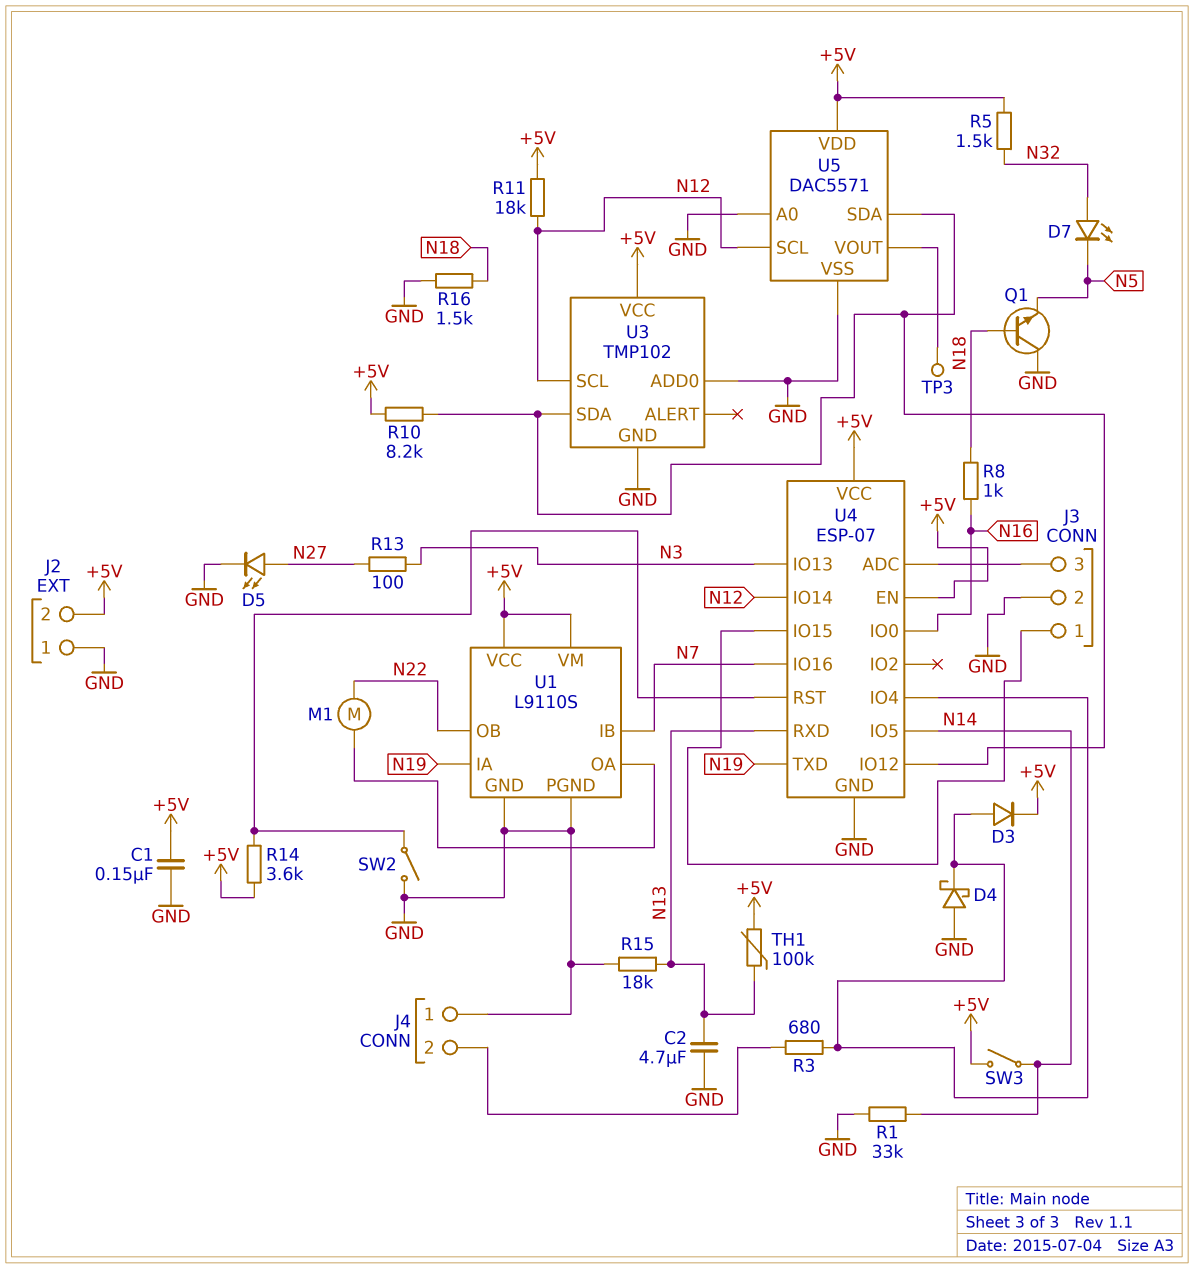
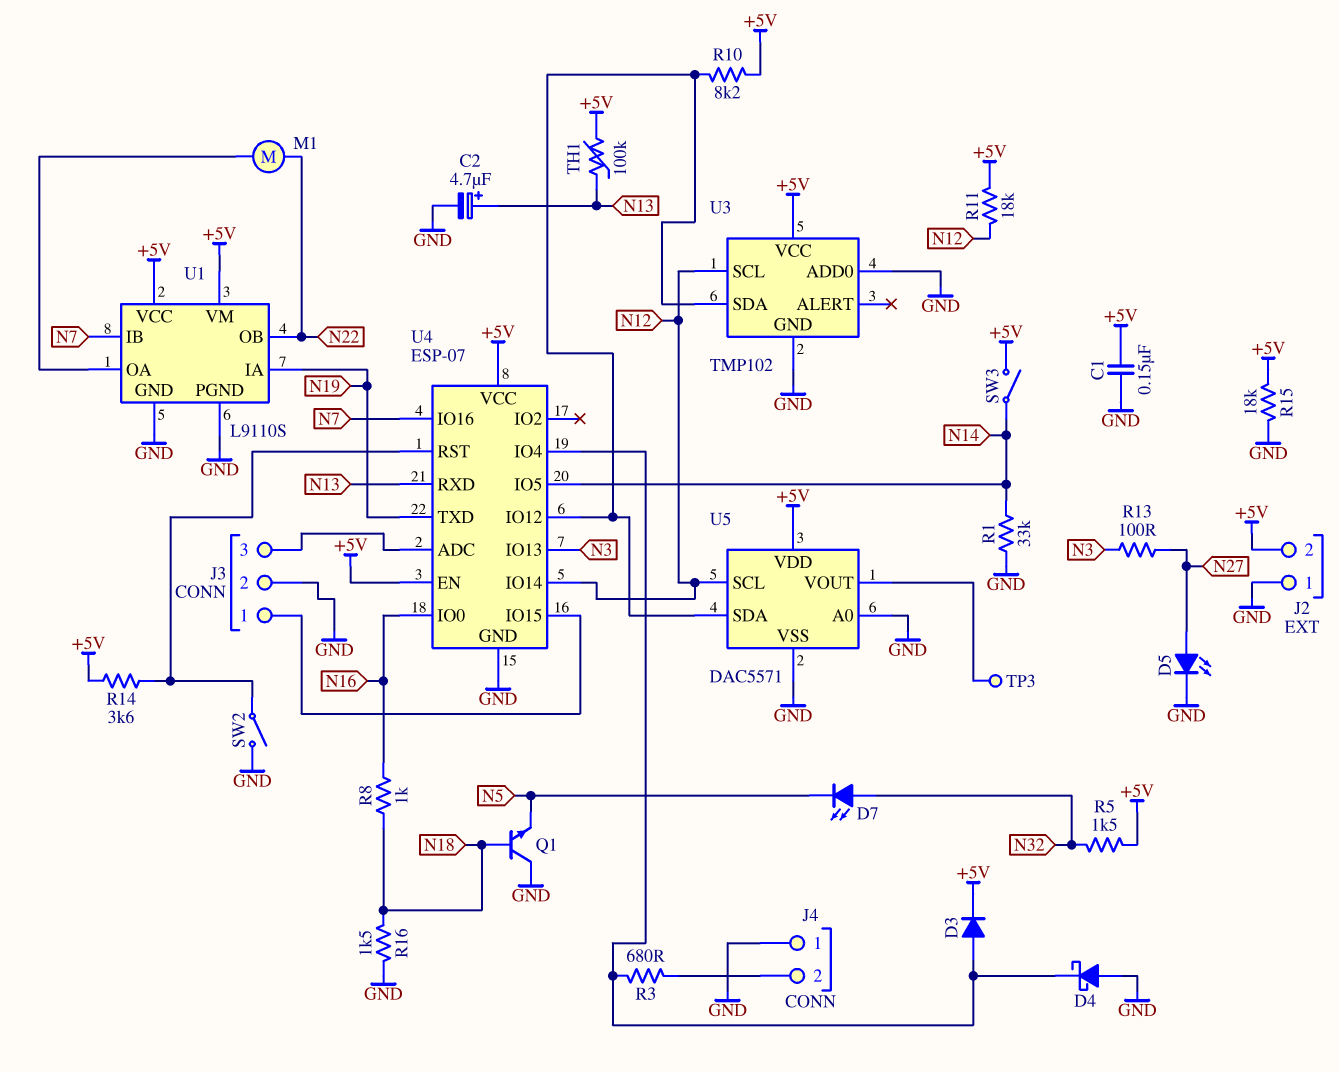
C2: 4.7uF (GND, N13) -> 4.7uF (plus N13, minus GND)
R15: 18k (GND, N13) -> 18k (+5V, GND)

